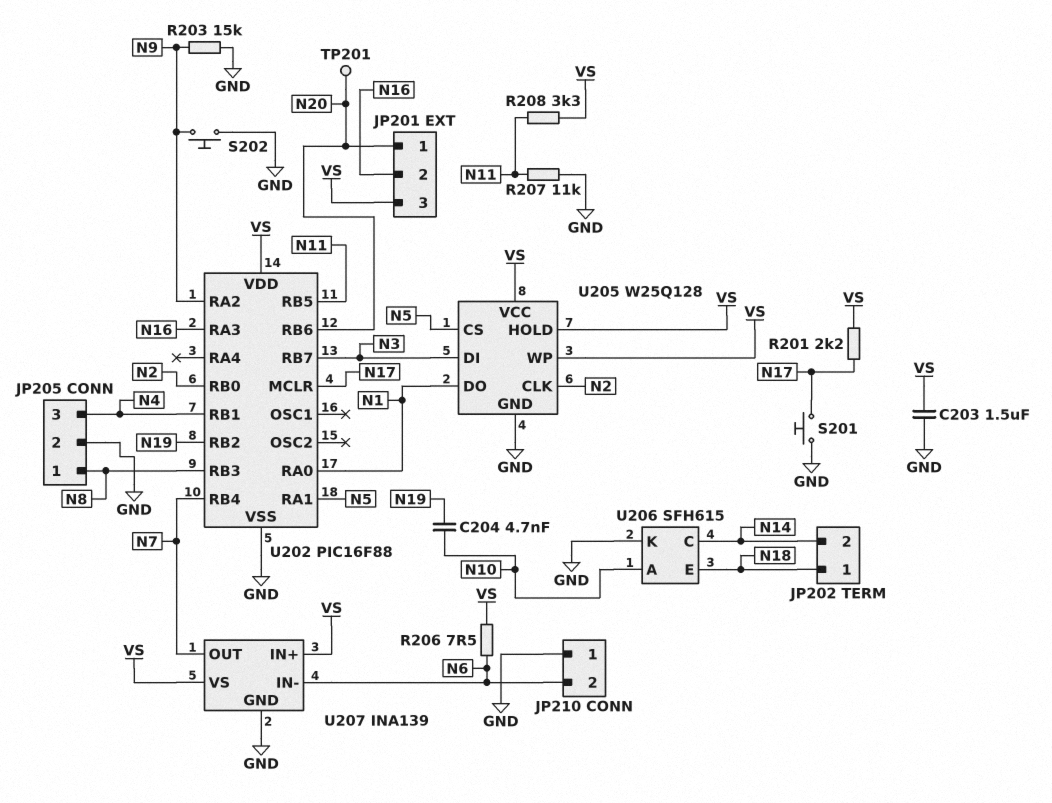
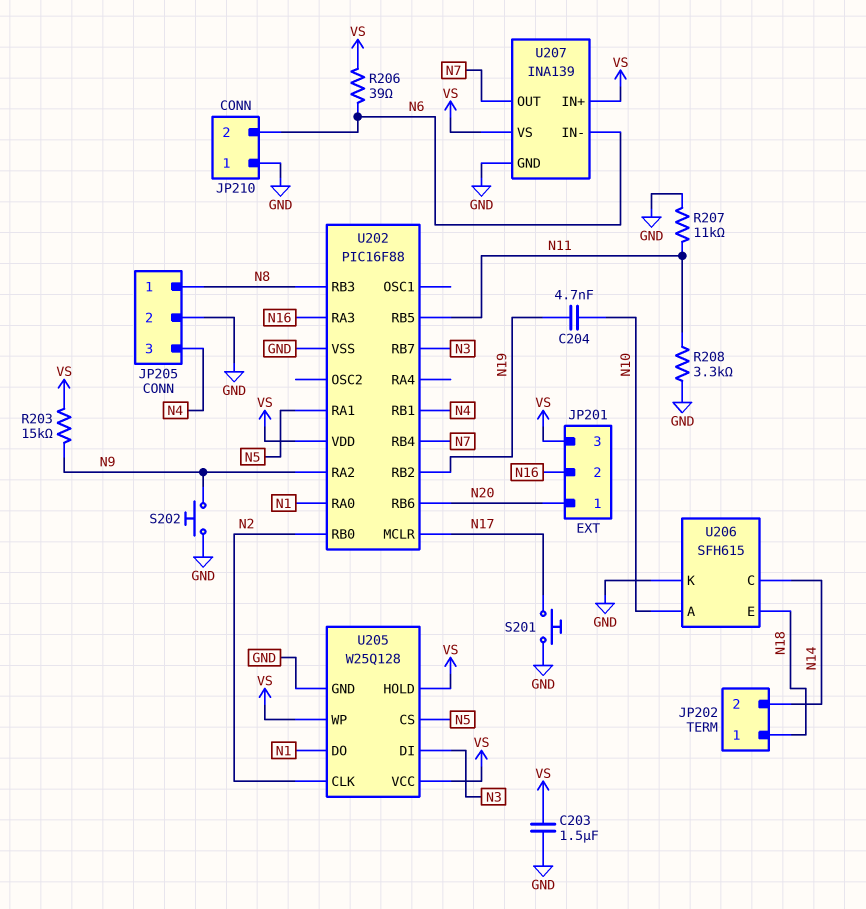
R201: 2.2k (N17, VS) -> none
R203: 15k (GND, N9) -> 15k (N9, VS)
R206: 7.5 (N6, VS) -> 39 (N6, VS)
R208: 3.3k (N11, VS) -> 3.3k (GND, N11)
TP201: test point (N20) -> none

